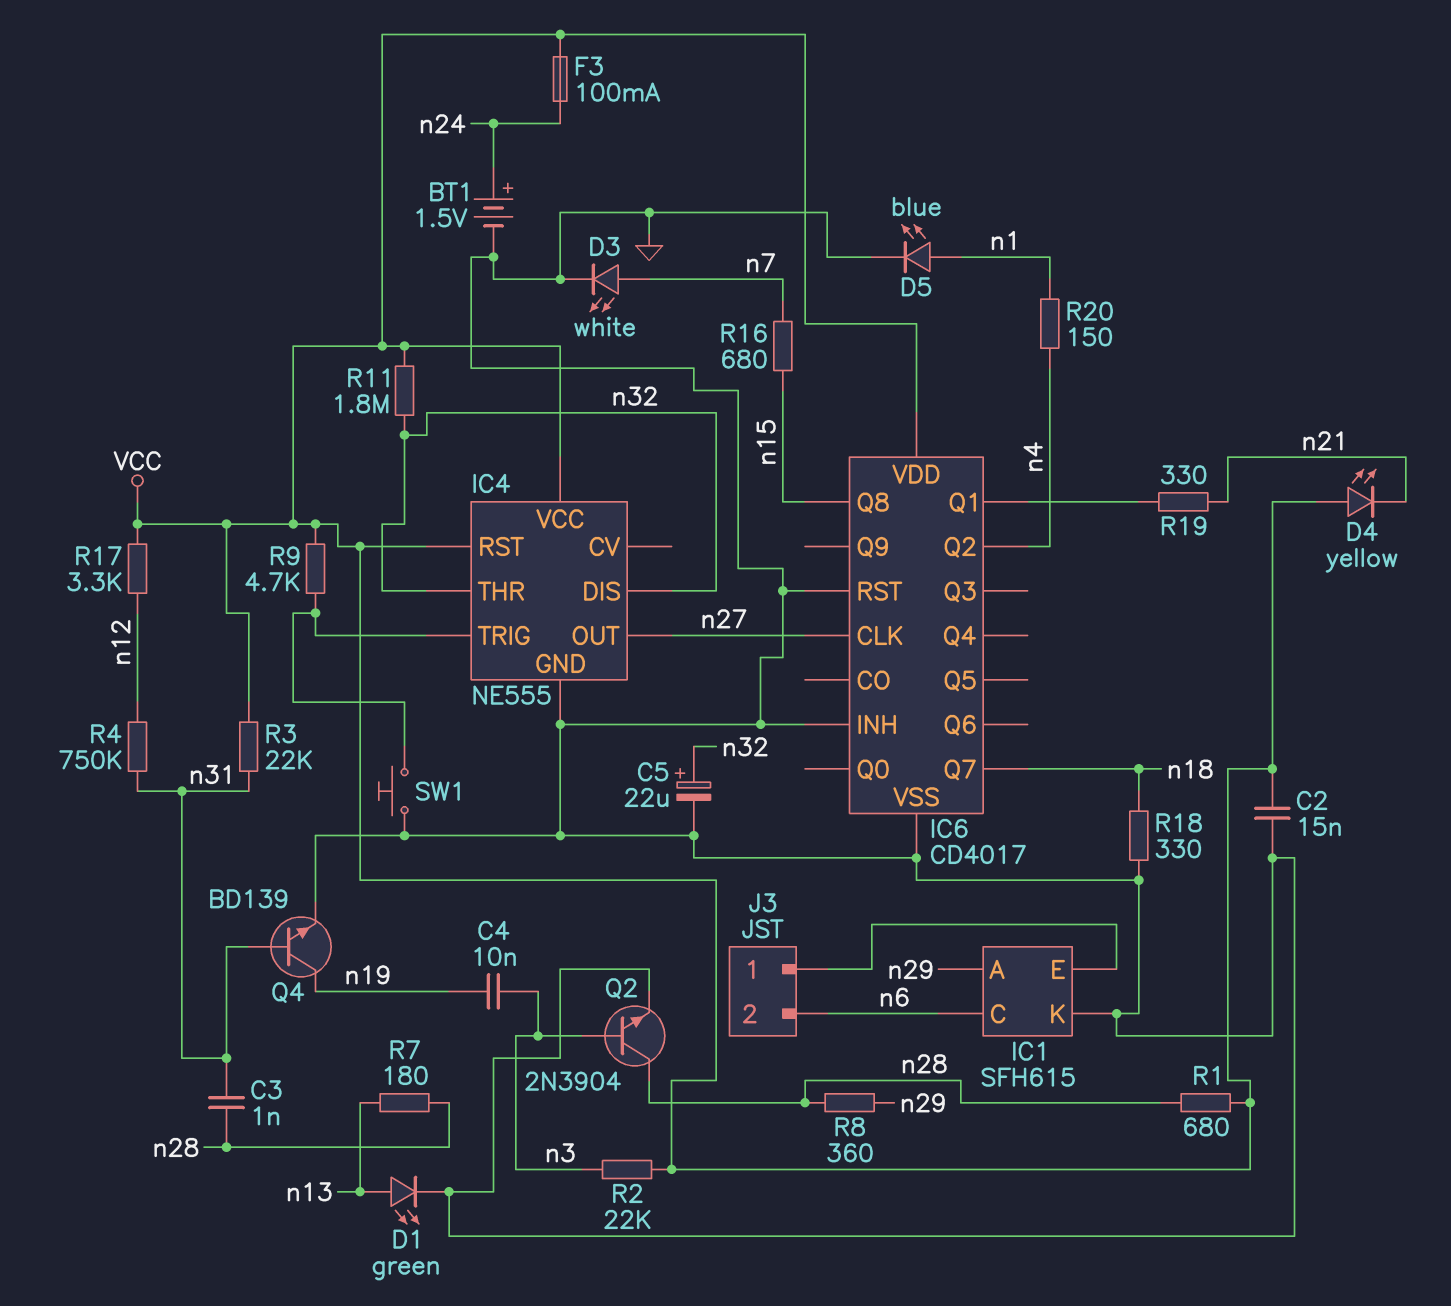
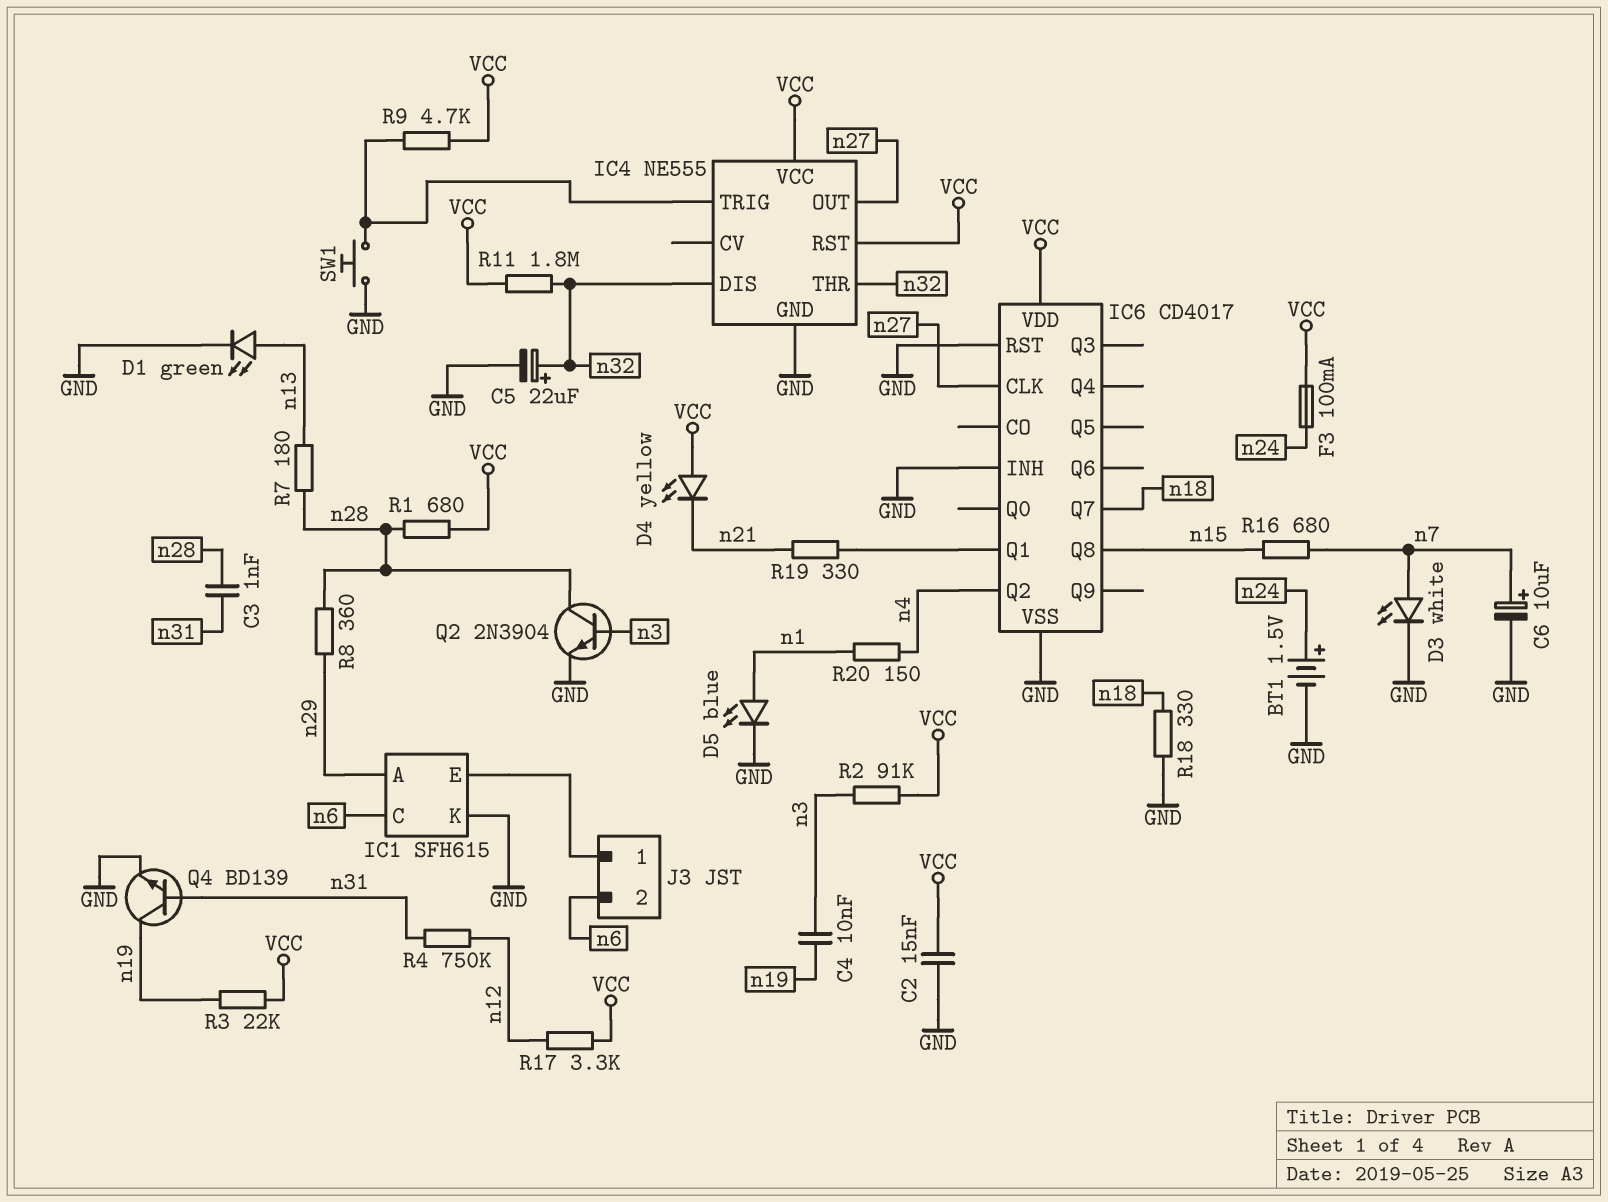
C6: none -> 10uF (plus n7, minus GND)
R2: 22k (VCC, n3) -> 91k (VCC, n3)
R3: 22k (VCC, n31) -> 22k (VCC, n19)

